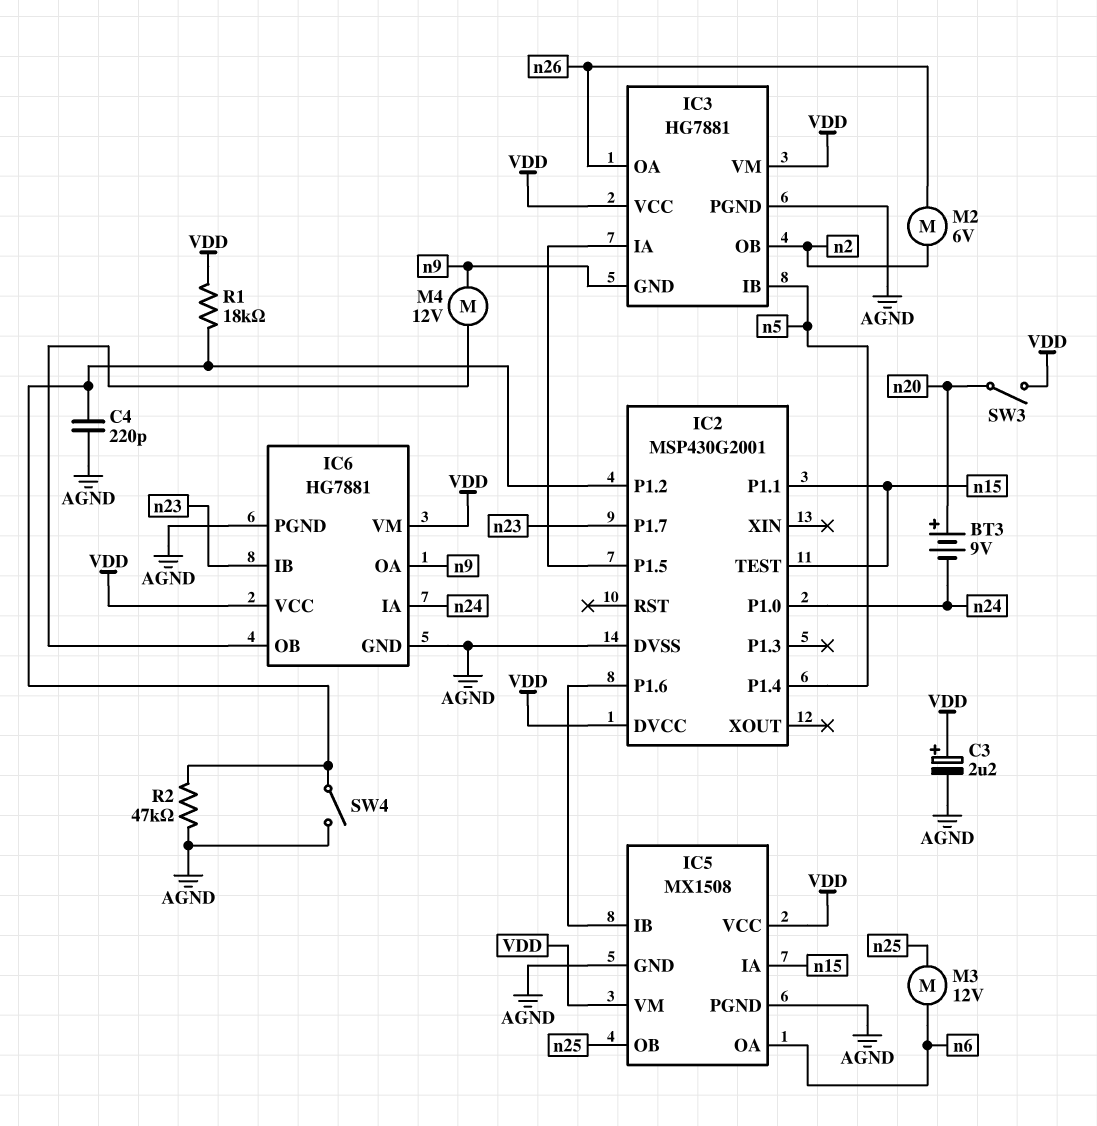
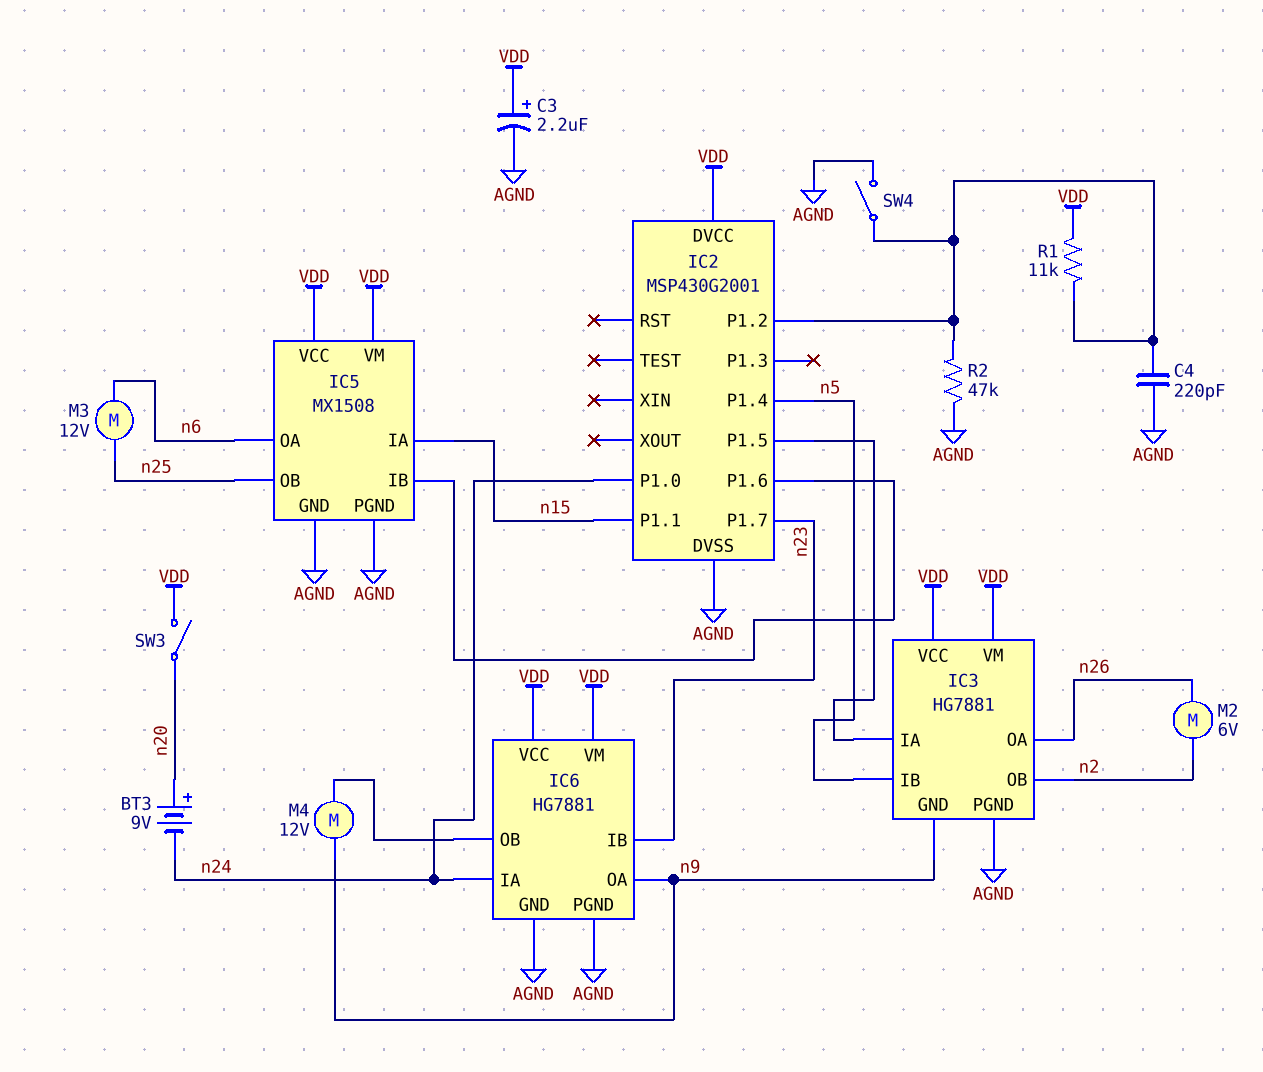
IC2 pin TEST: n15 -> none
R1: 18k (IC2/P1.2, VDD) -> 11k (IC2/P1.2, VDD)

